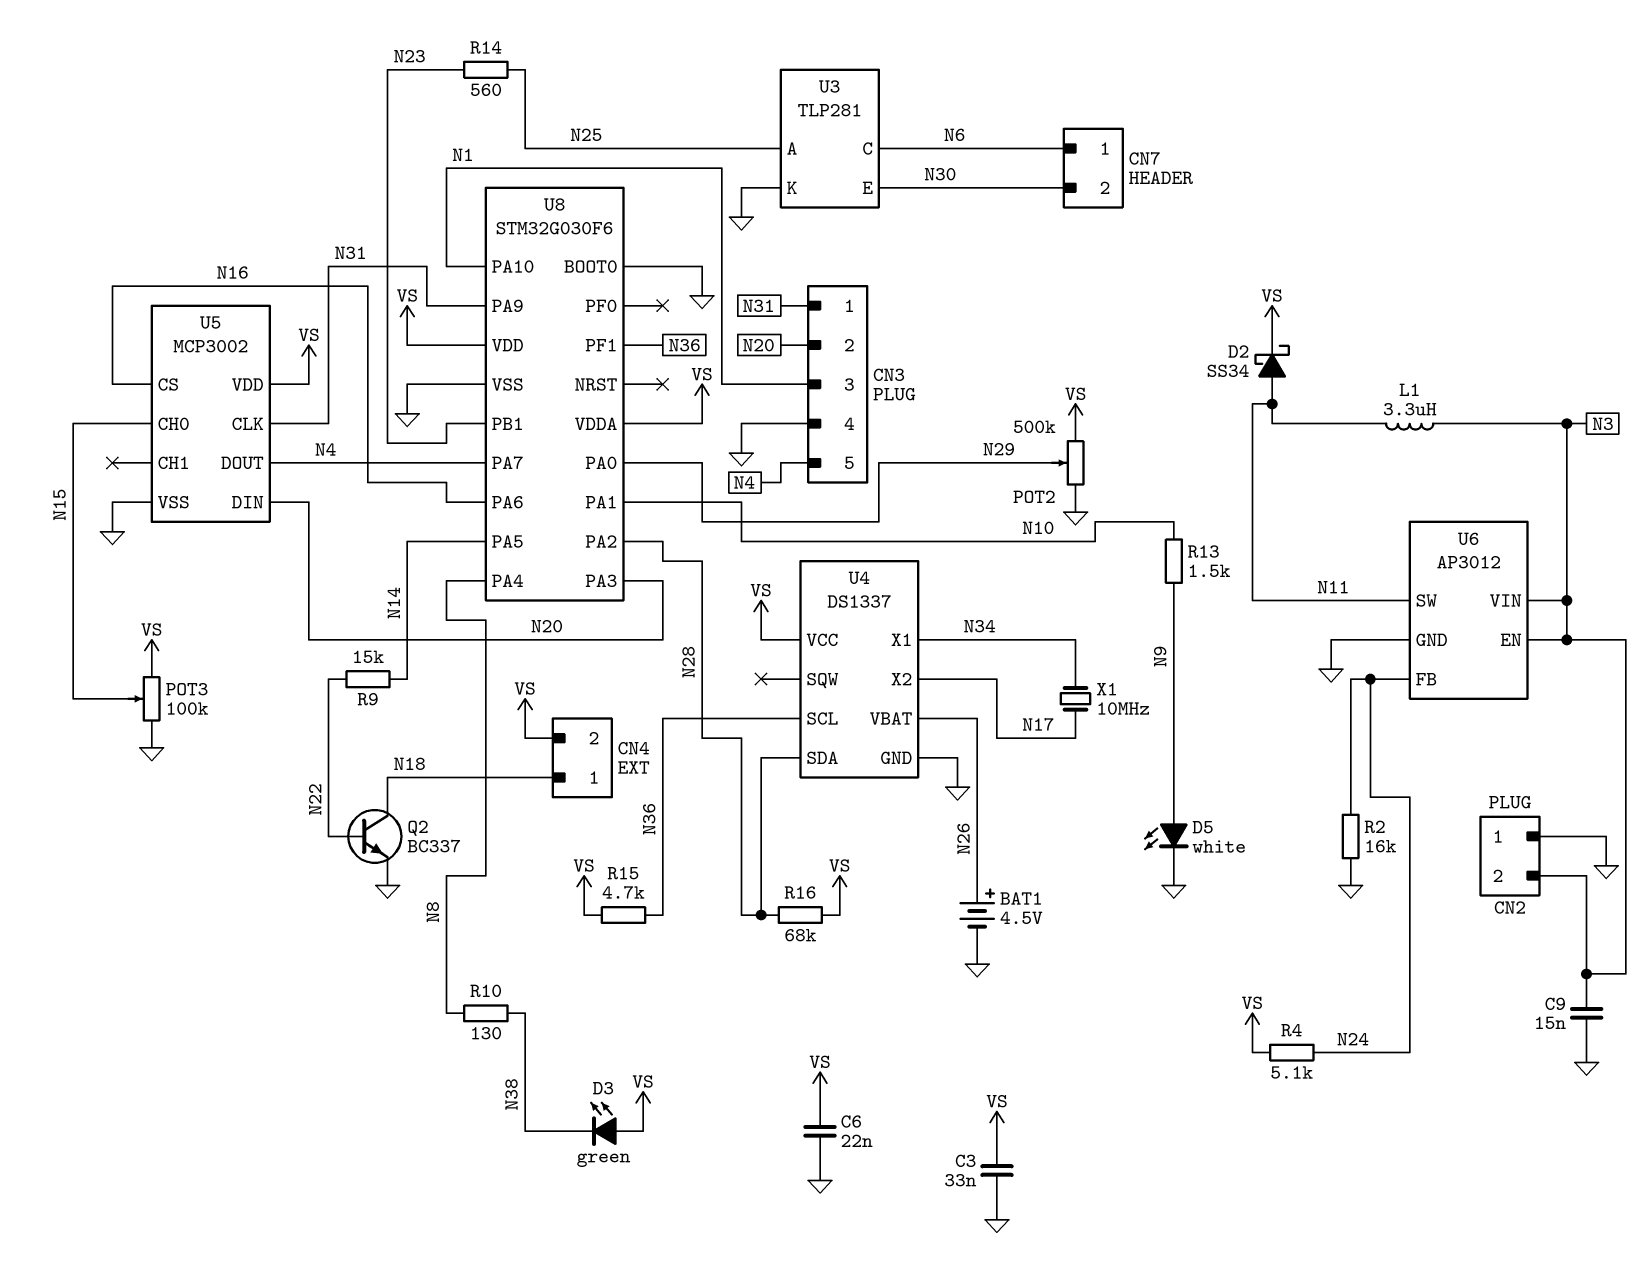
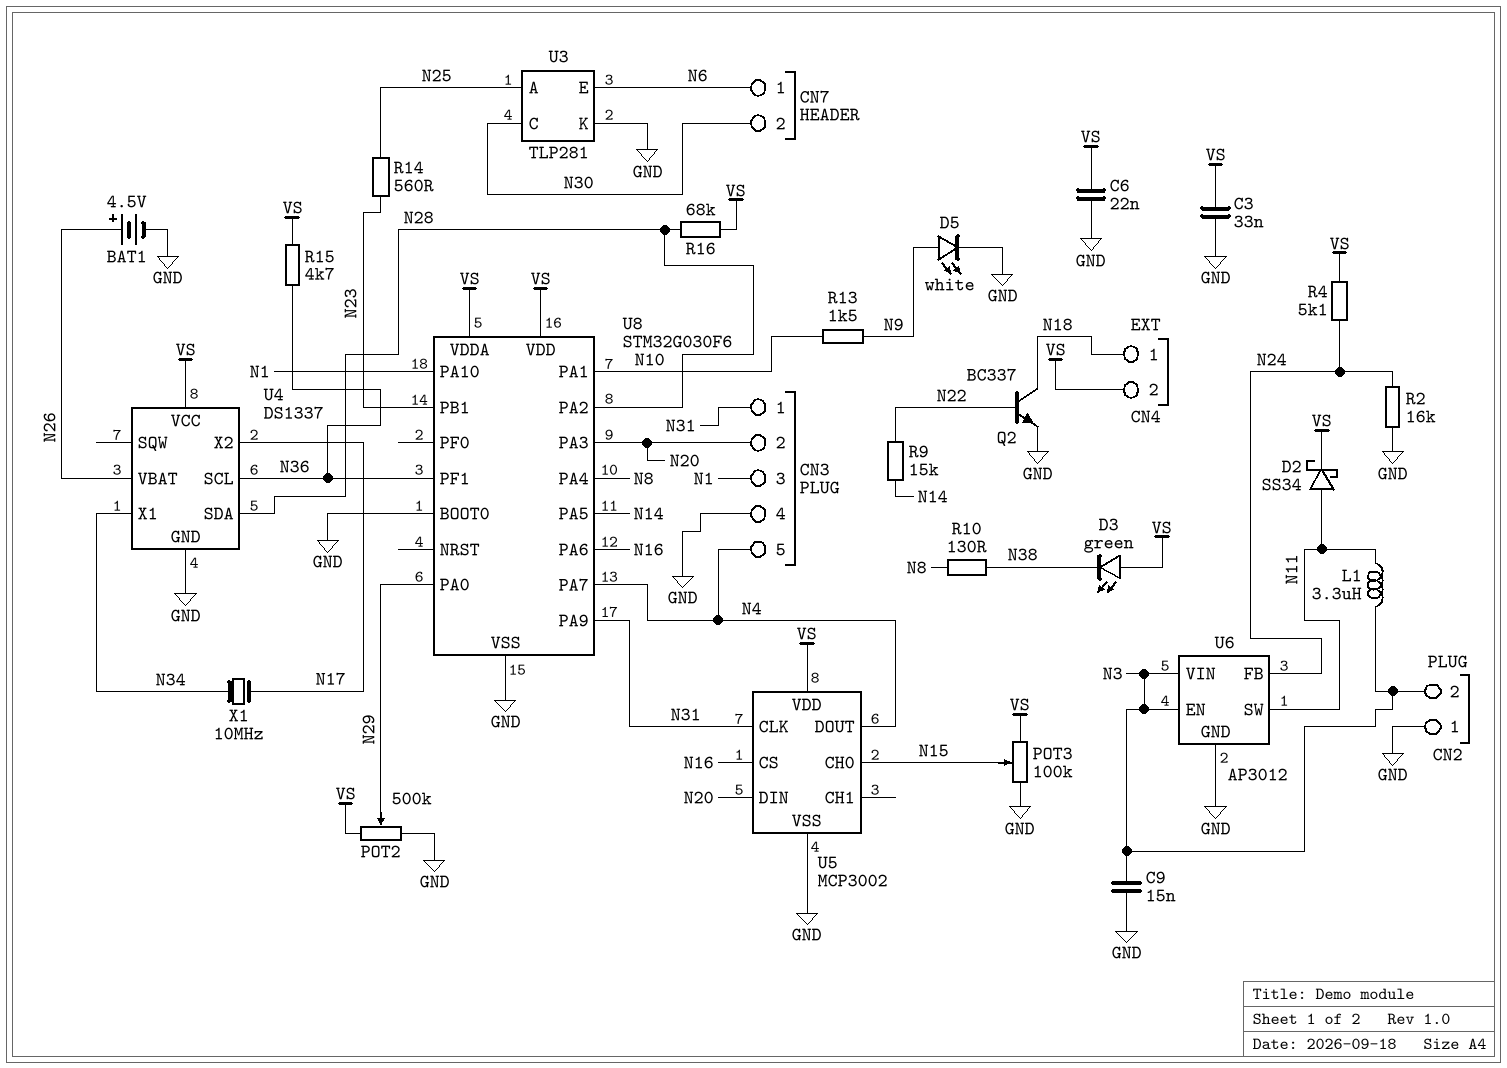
U3 pin C: N6 -> N30
U3 pin E: N30 -> N6

